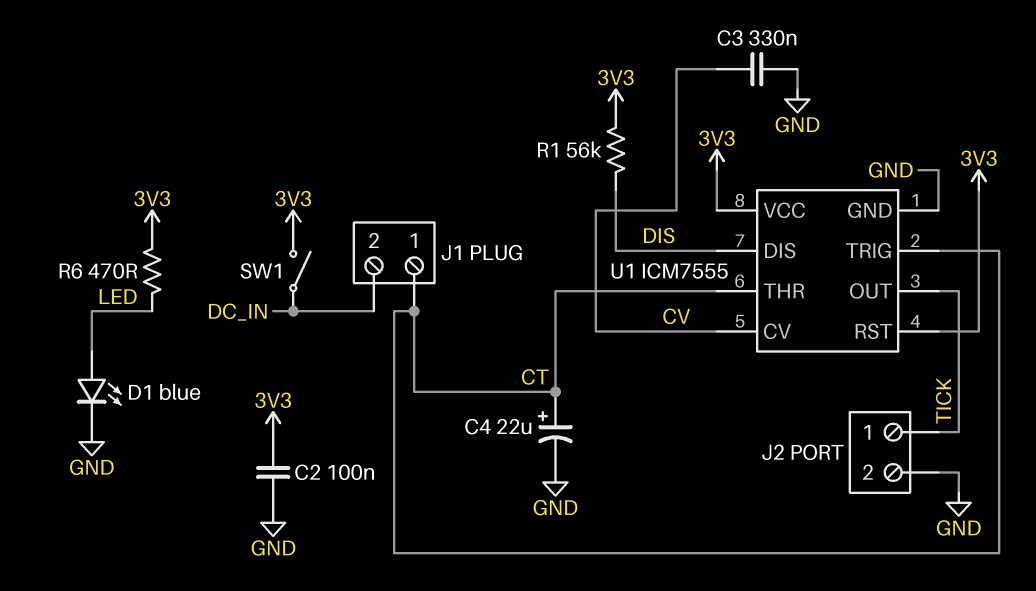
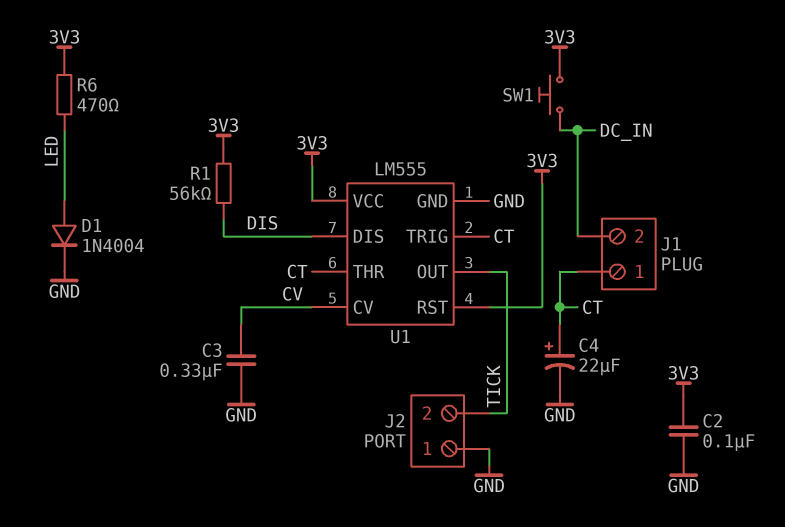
D1: LED blue (A LED, K GND) -> diode 1N4004 (A LED, K GND)
J2 pin 1: TICK -> GND
J2 pin 2: GND -> TICK
SW1: switch (3V3, DC_IN) -> button (3V3, DC_IN)
U1: ICM7555 -> LM555

